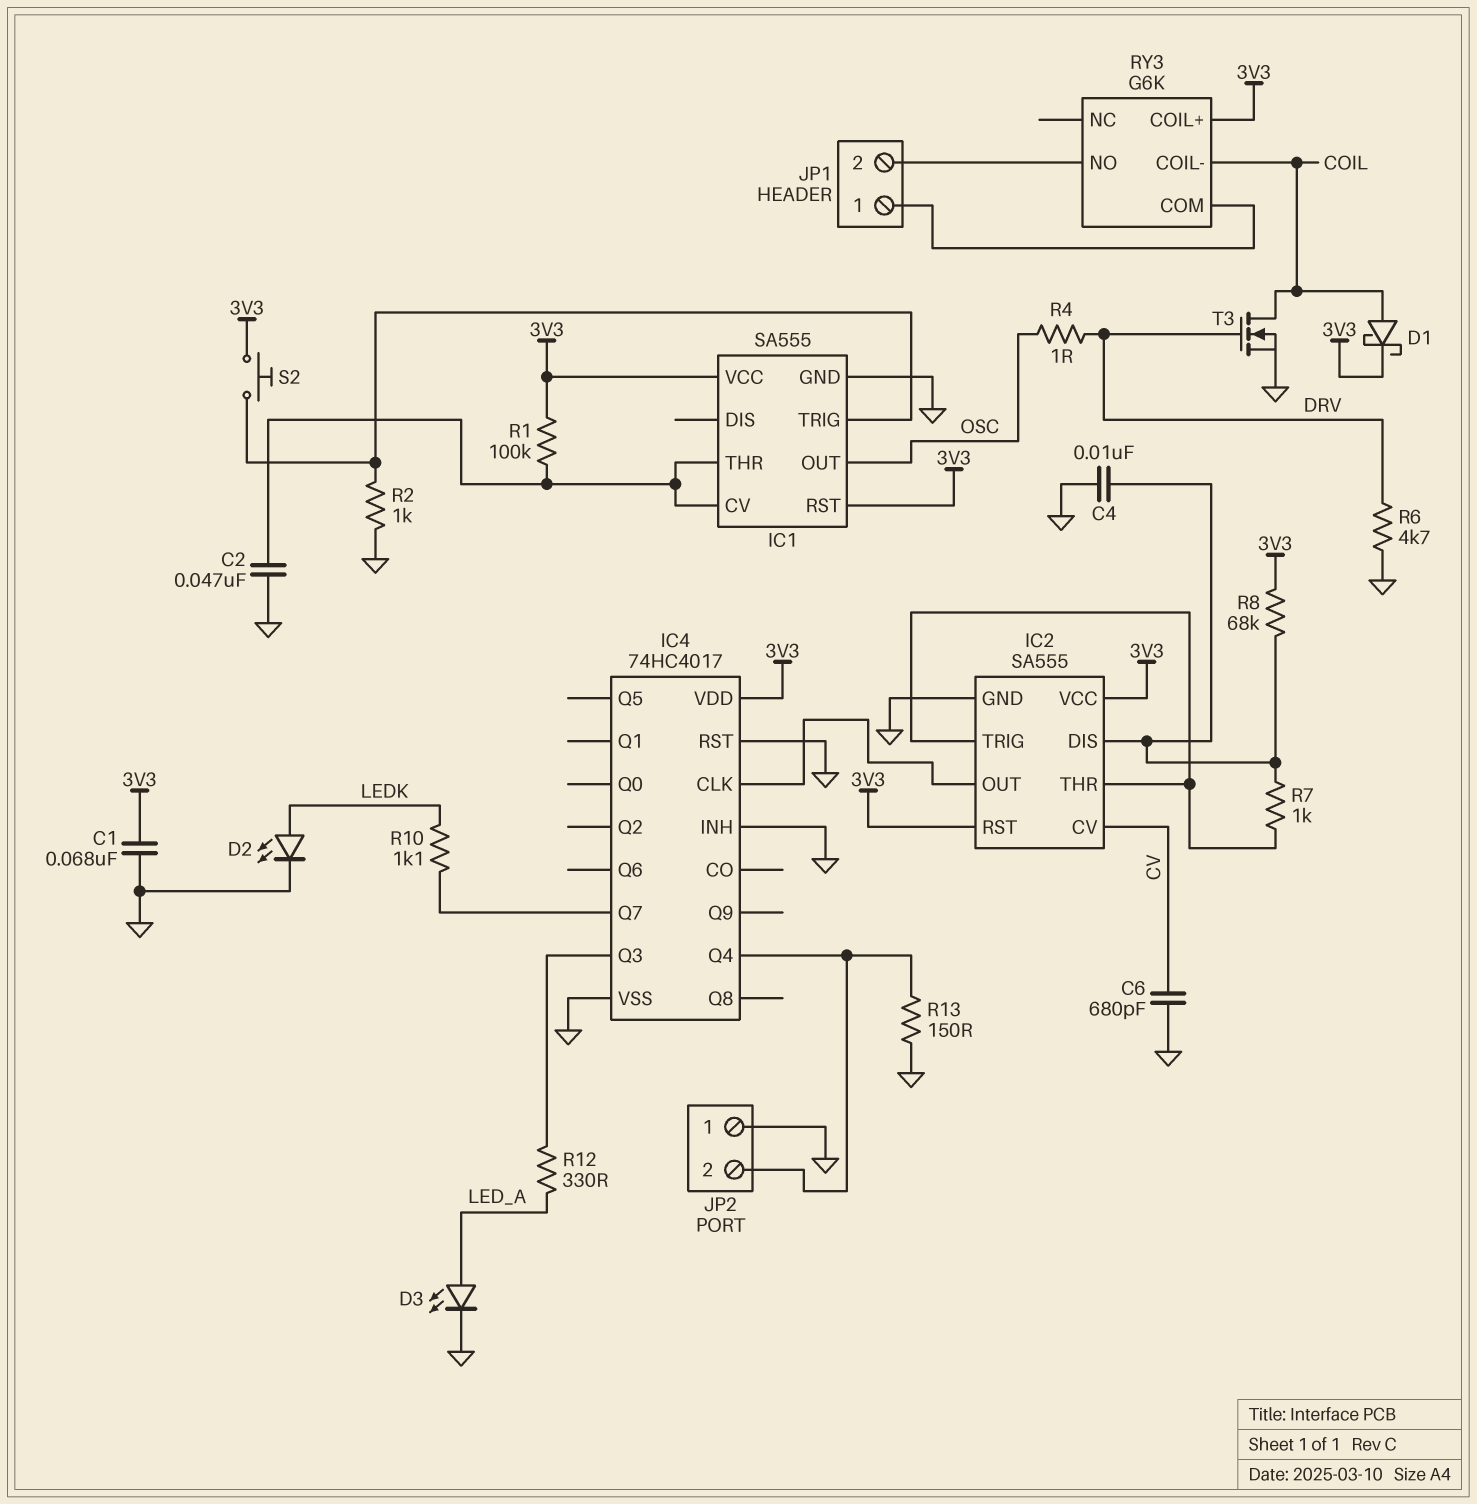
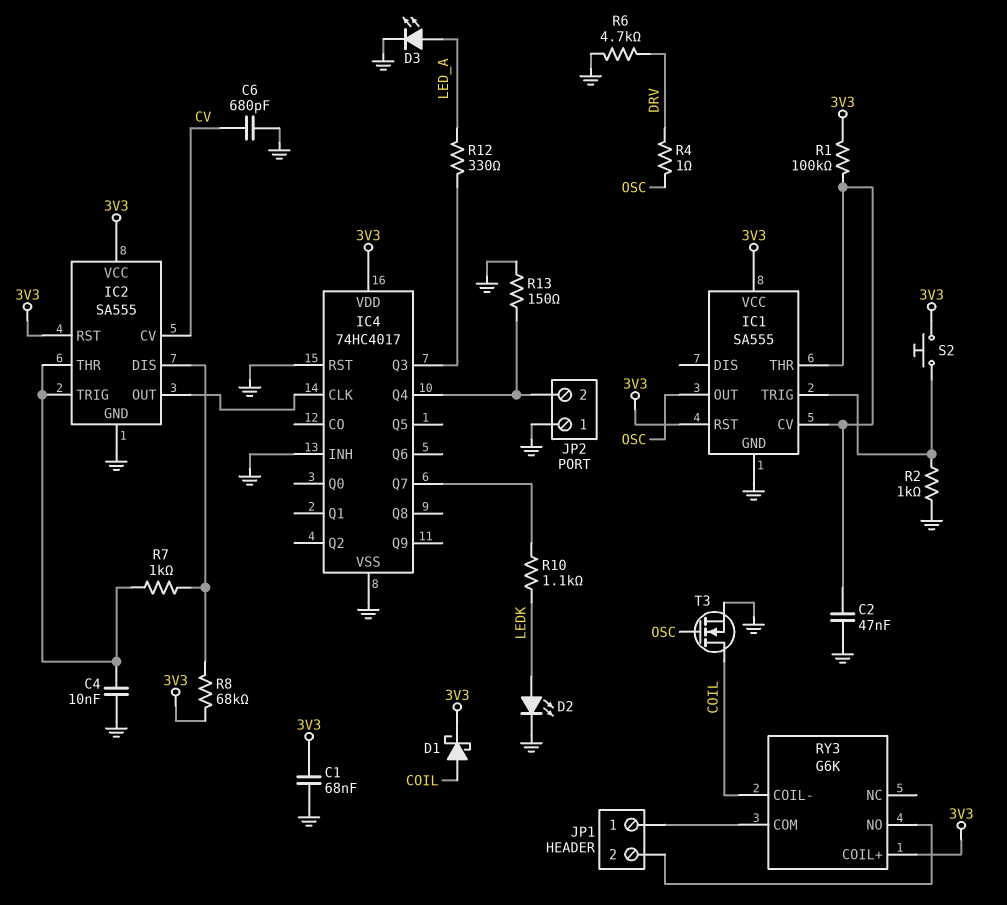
C4: 10nF (GND, IC2/DIS) -> 10nF (GND, IC2/THR)
T3: NMOS (G DRV, D COIL, S GND) -> NMOS (G OSC, D COIL, S GND)

